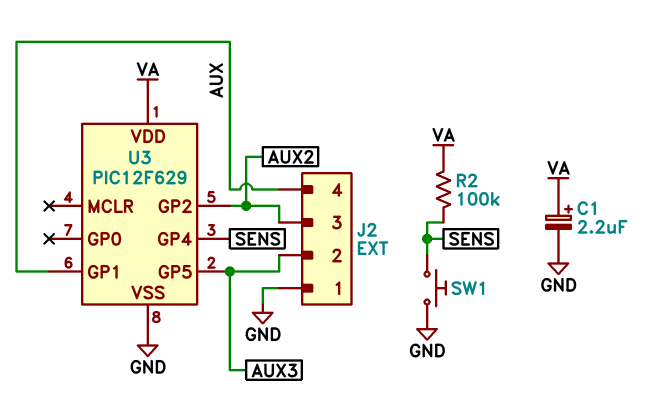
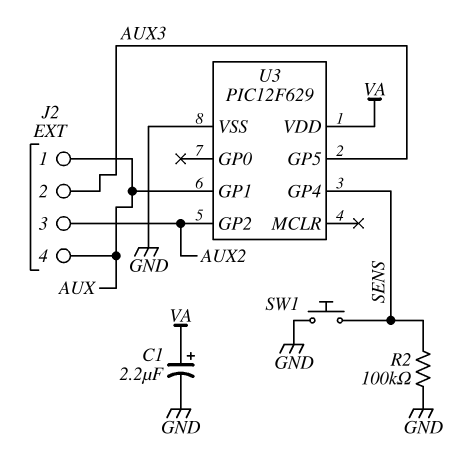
J2 pin 1: GND -> AUX
R2: 100k (SENS, VA) -> 100k (GND, SENS)

